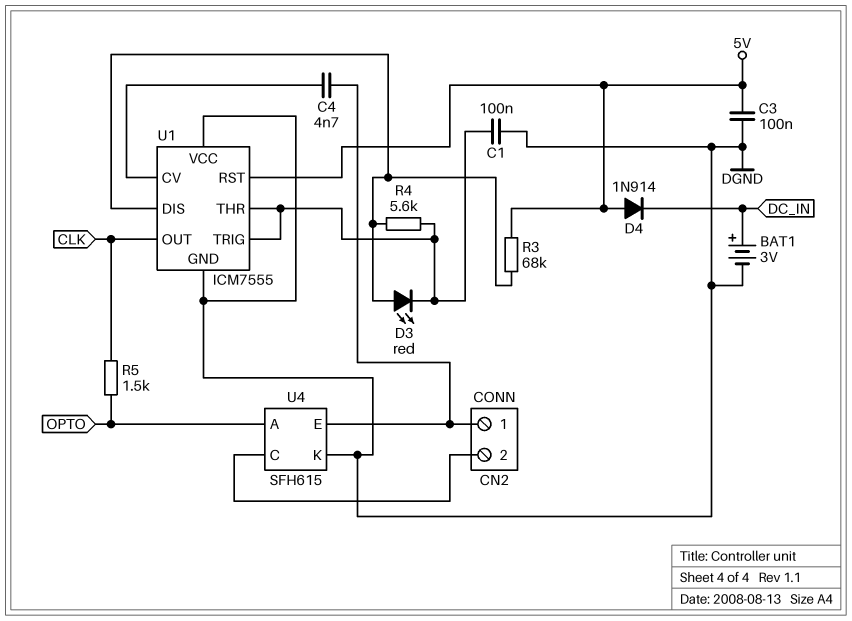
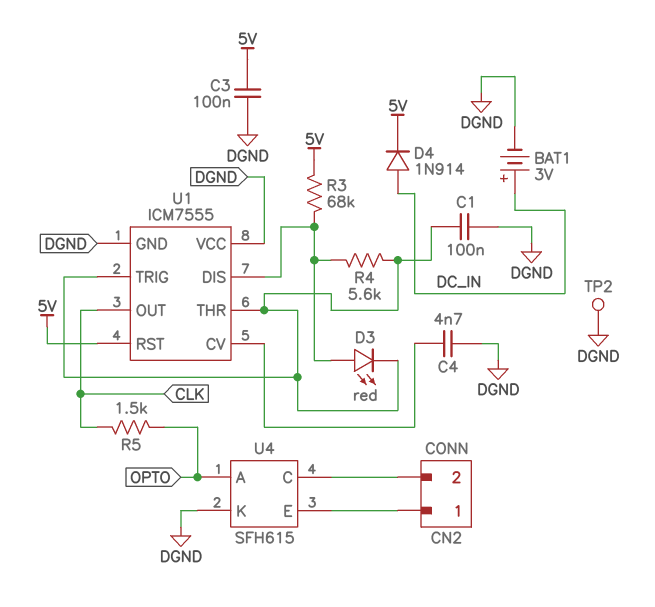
C4: 4.7nF (CN2/1, U1/CV) -> 4.7nF (DGND, U1/CV)
D4: diode 1N914 (A 5V, K DC_IN) -> diode 1N914 (A DC_IN, K 5V)
TP2: none -> test point (DGND)

